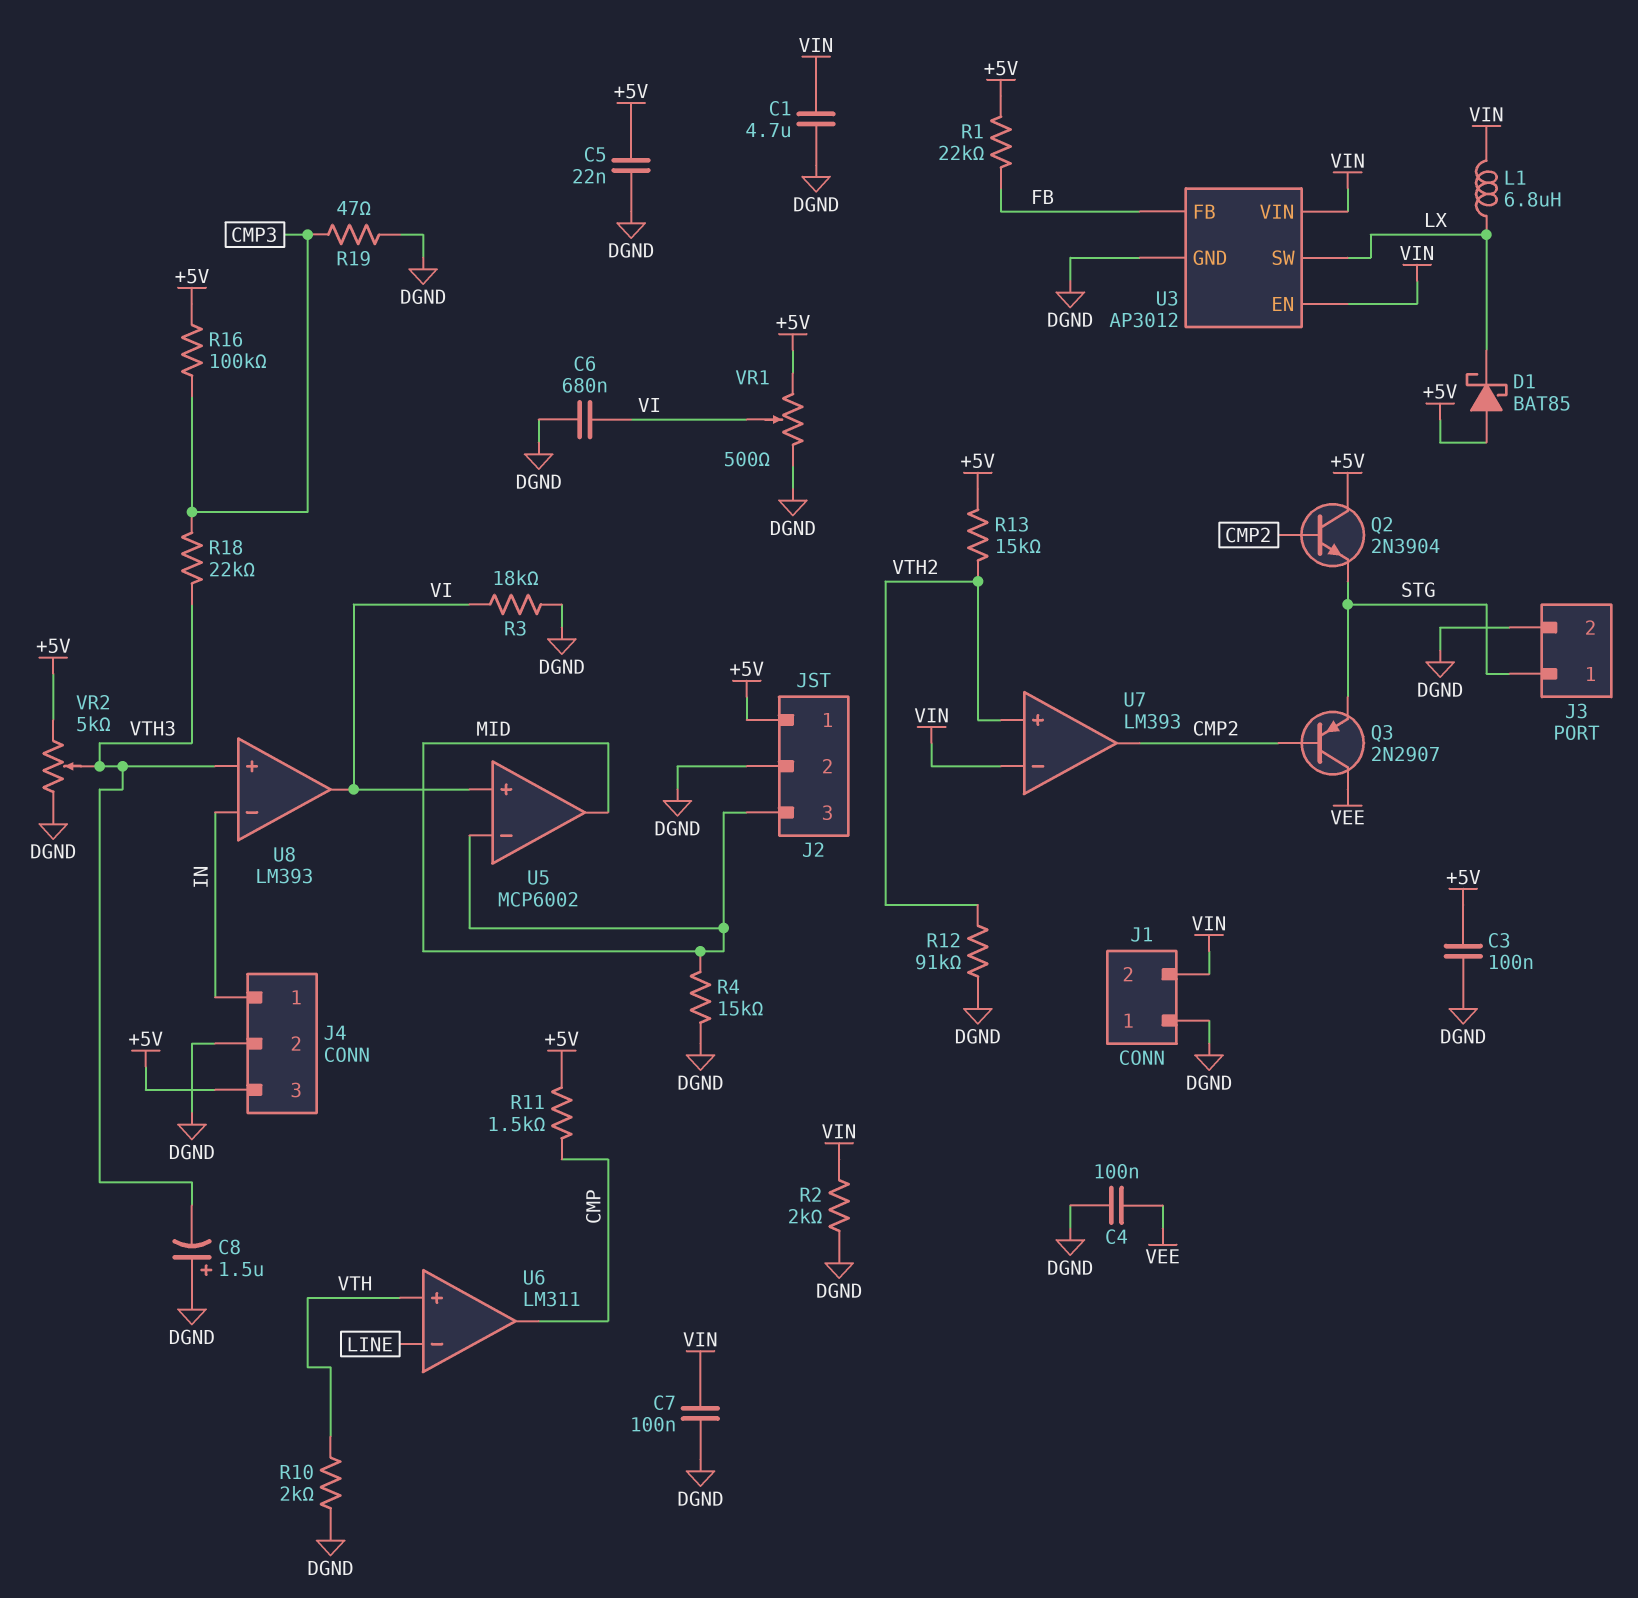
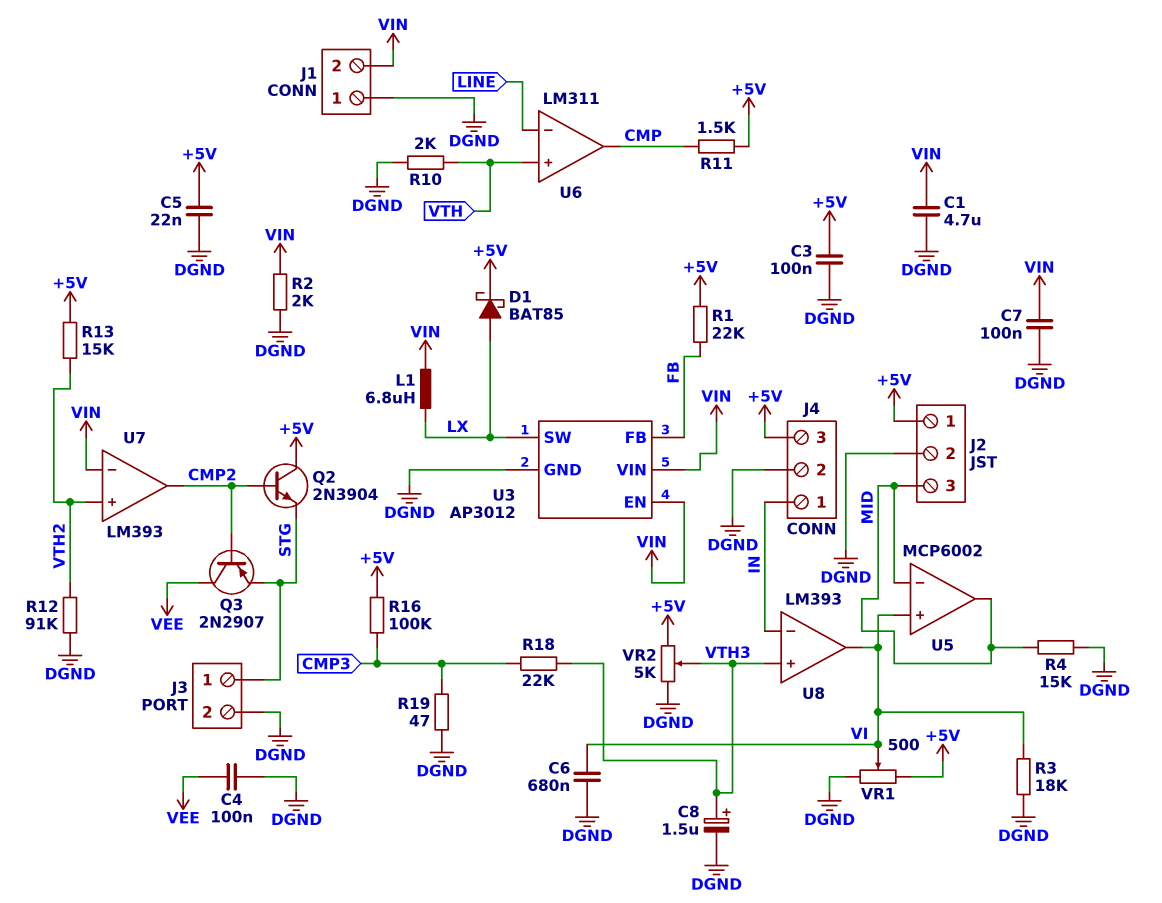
C8: 1.5uF (plus DGND, minus VTH3) -> 1.5uF (plus VTH3, minus DGND)
D1: schottky BAT85 (A +5V, K LX) -> schottky BAT85 (A LX, K +5V)

